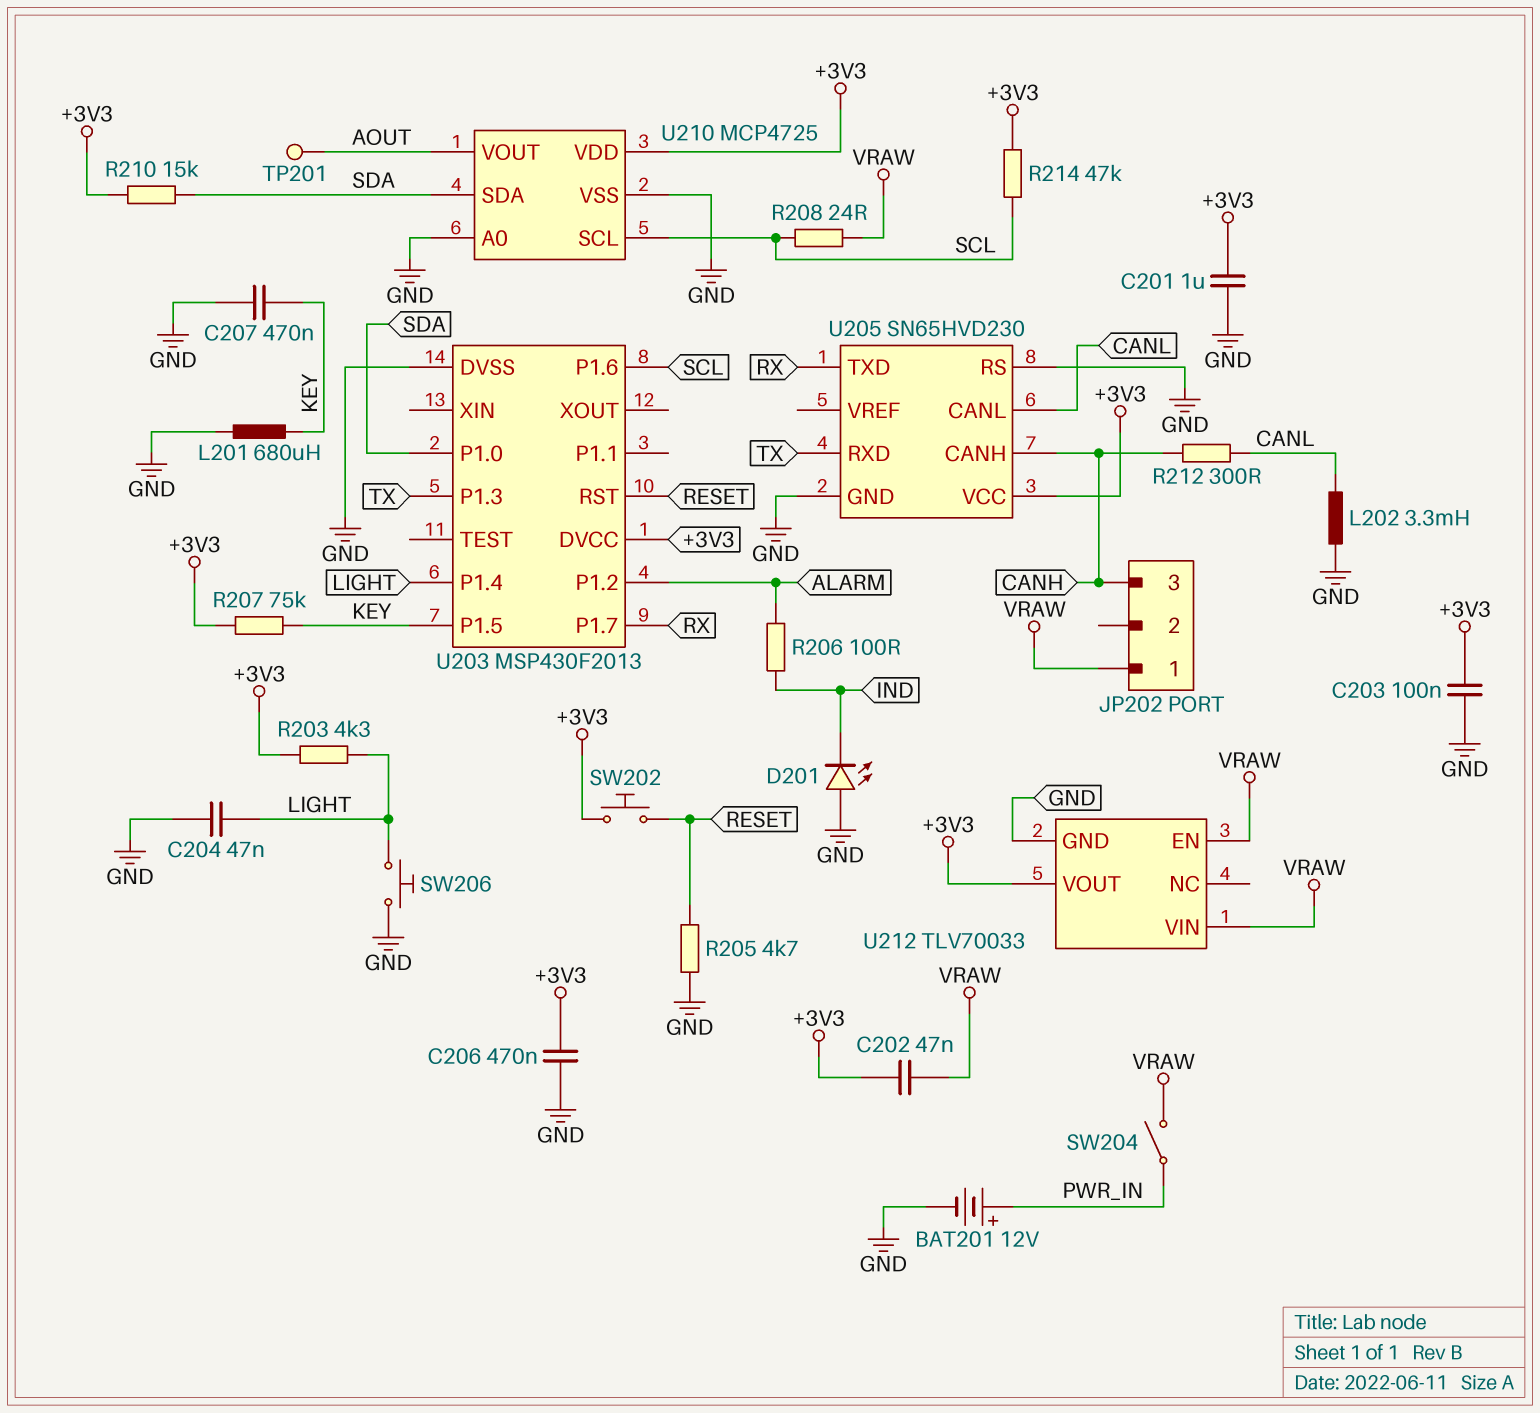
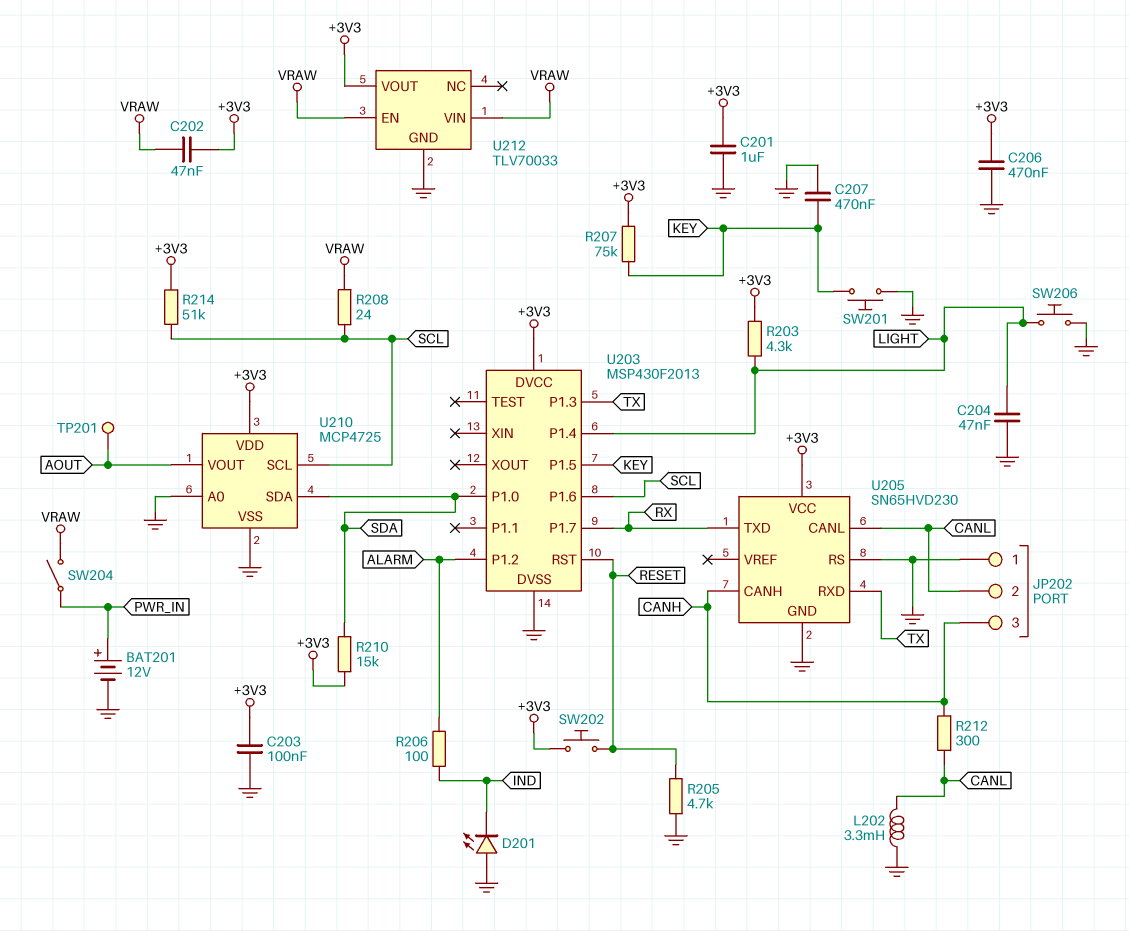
JP202 pin 1: VRAW -> GND
JP202 pin 2: none -> CANL
L201: 680uH (GND, KEY) -> none
R214: 47k (+3V3, SCL) -> 51k (+3V3, SCL)
SW201: none -> button (GND, KEY)

